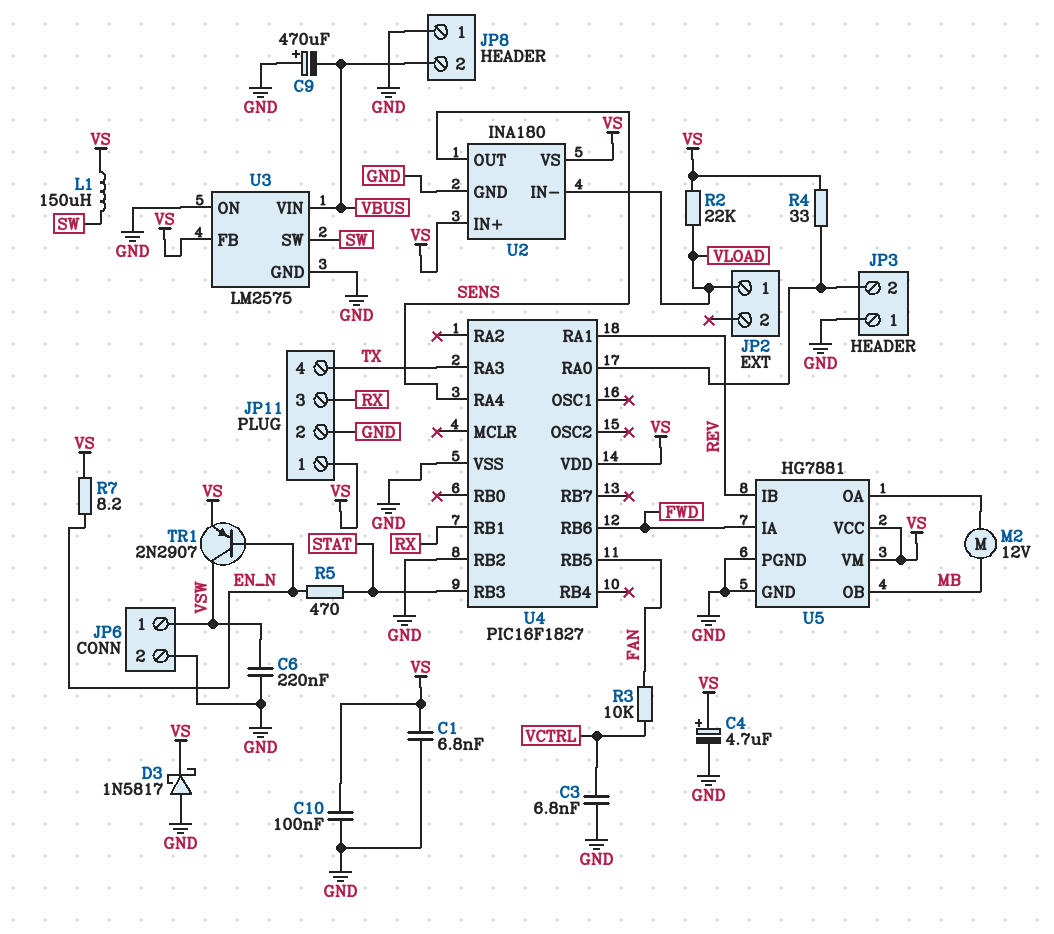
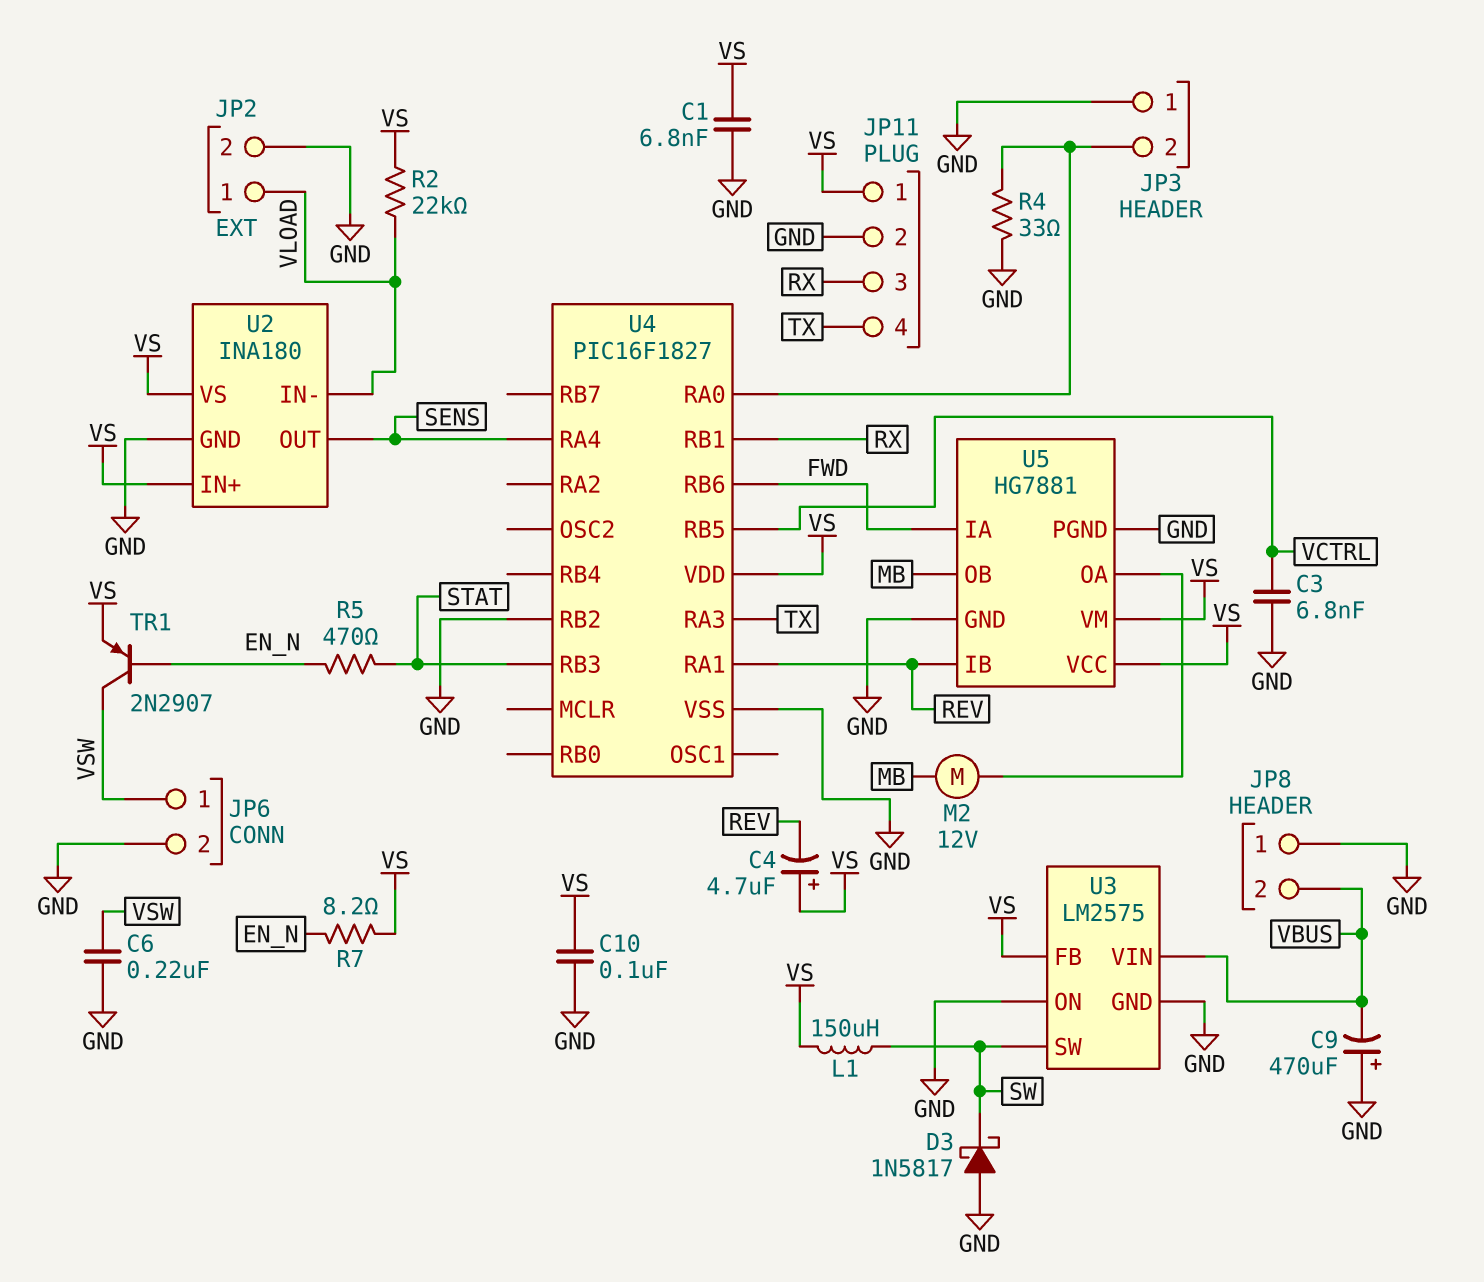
C4: 4.7uF (plus VS, minus GND) -> 4.7uF (plus VS, minus REV)
D3: schottky 1N5817 (A GND, K VS) -> schottky 1N5817 (A GND, K SW)
JP2 pin 2: none -> GND
R3: 10k (FAN, VCTRL) -> none
R4: 33 (JP3/2, VS) -> 33 (GND, JP3/2)
U4 pin RB5: FAN -> VCTRL

